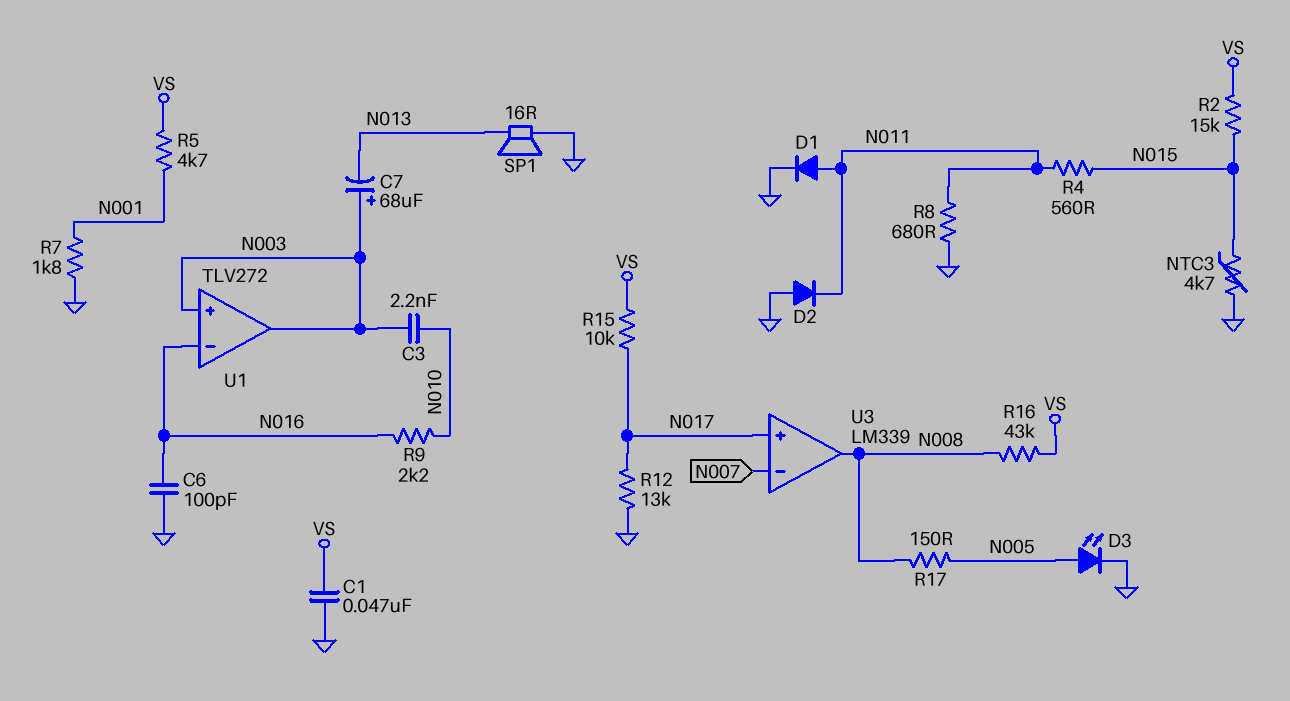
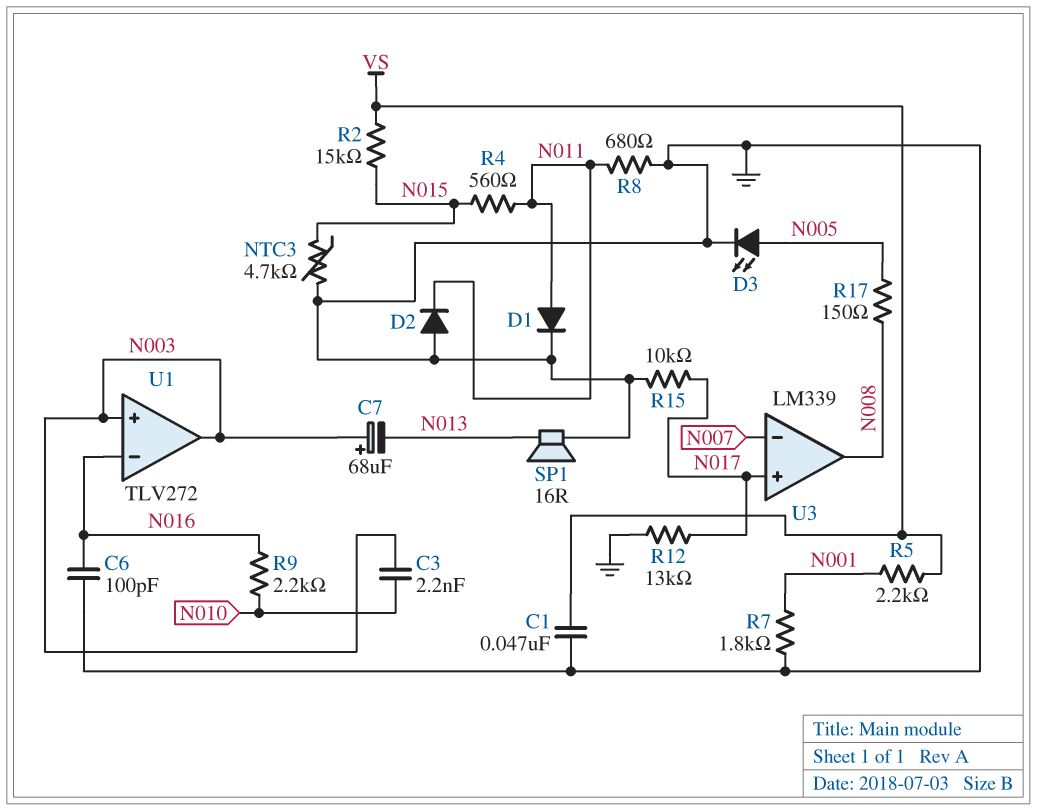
R5: 4.7k (N001, VS) -> 2.2k (N001, VS)
R15: 10k (N017, VS) -> 10k (GND, N017)
R16: 43k (N008, VS) -> none

